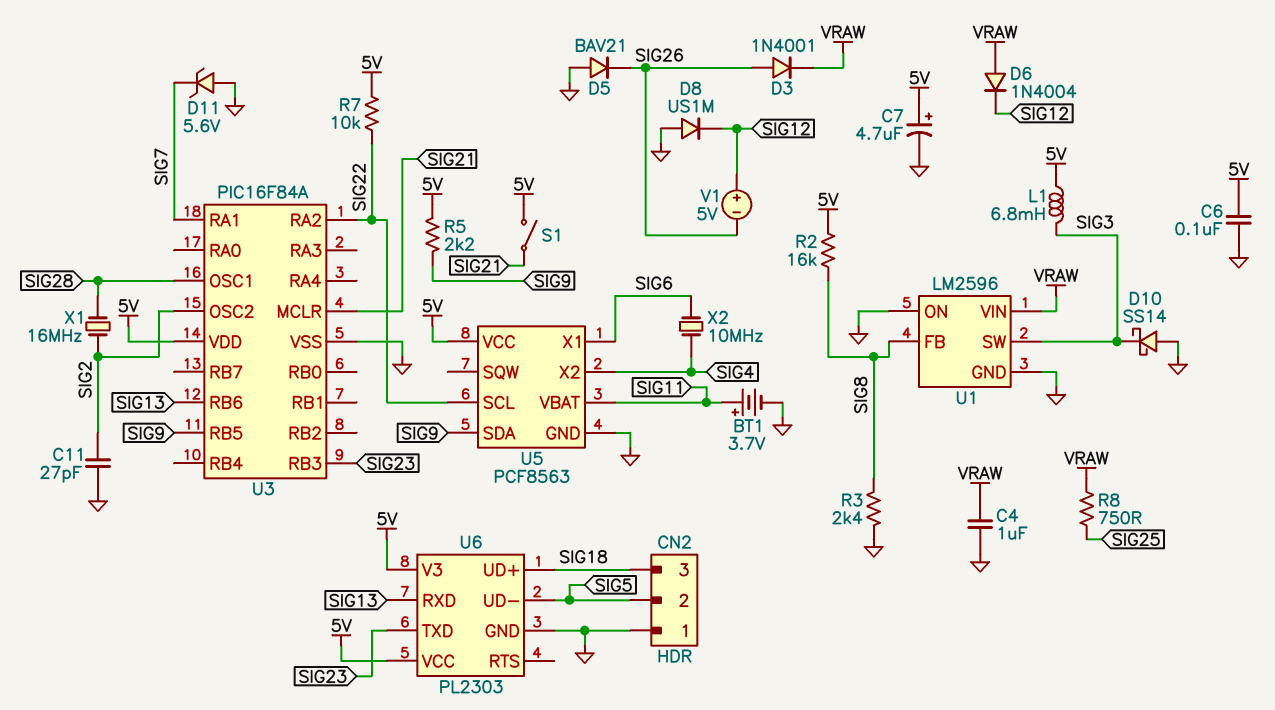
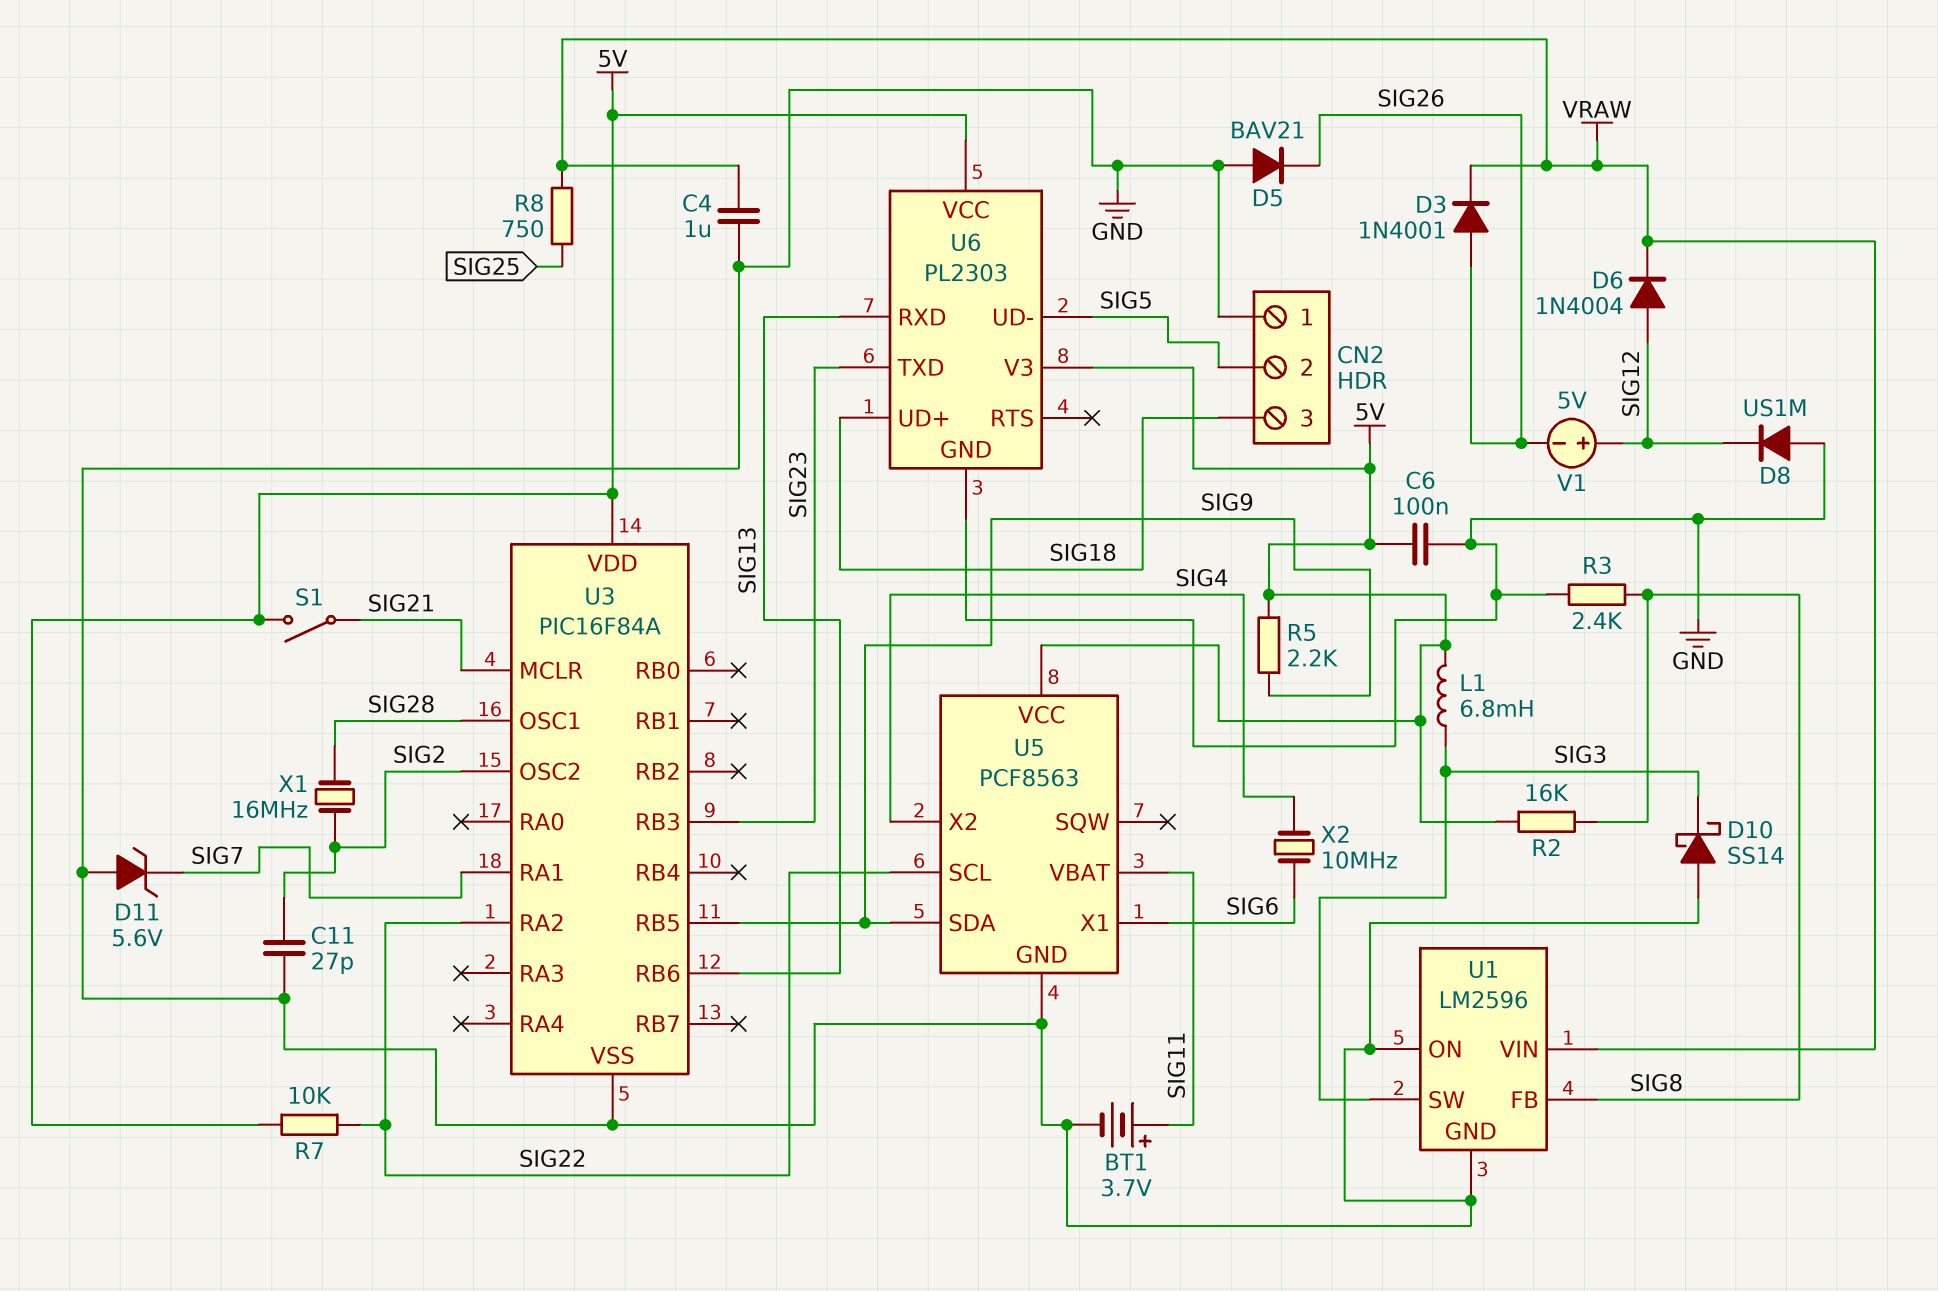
C7: 4.7uF (plus 5V, minus GND) -> none
D6: diode 1N4004 (A VRAW, K SIG12) -> diode 1N4004 (A SIG12, K VRAW)

